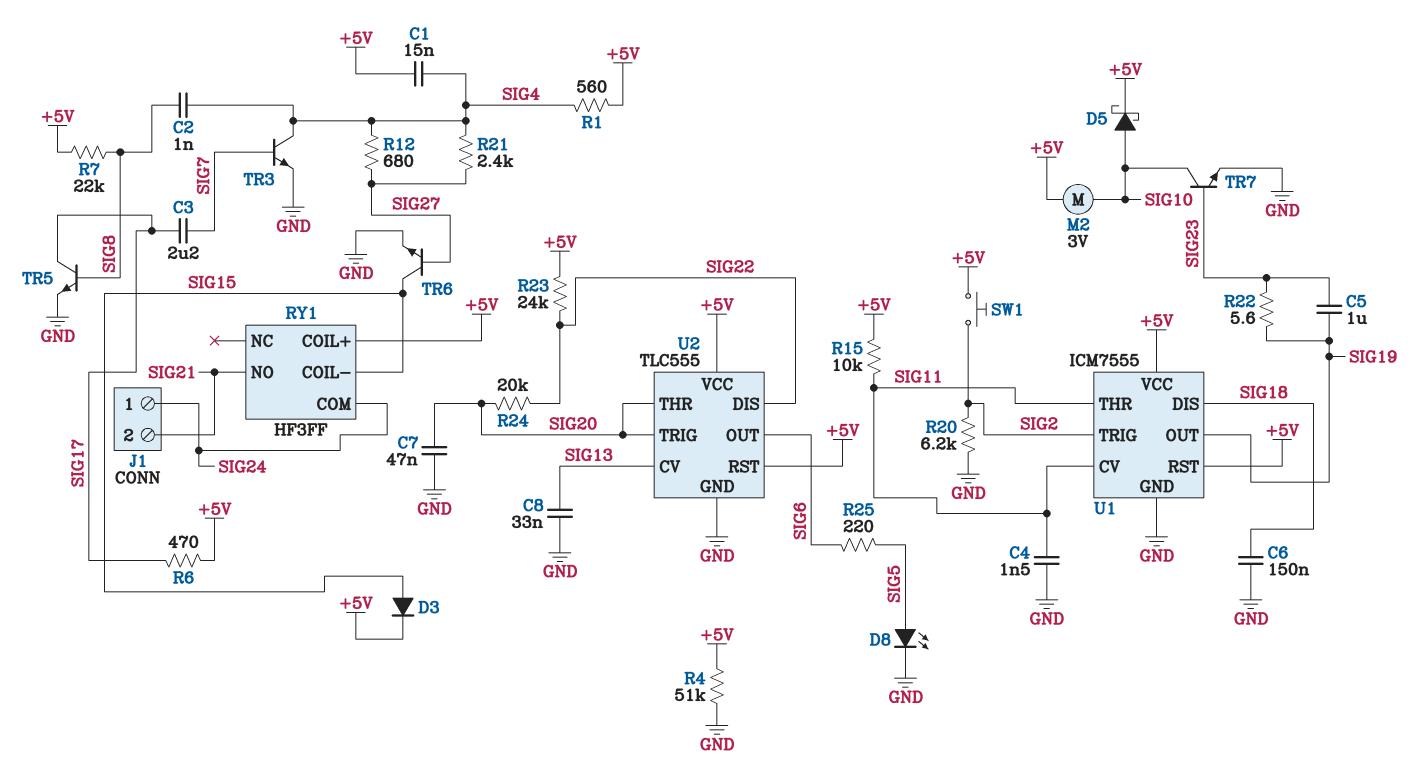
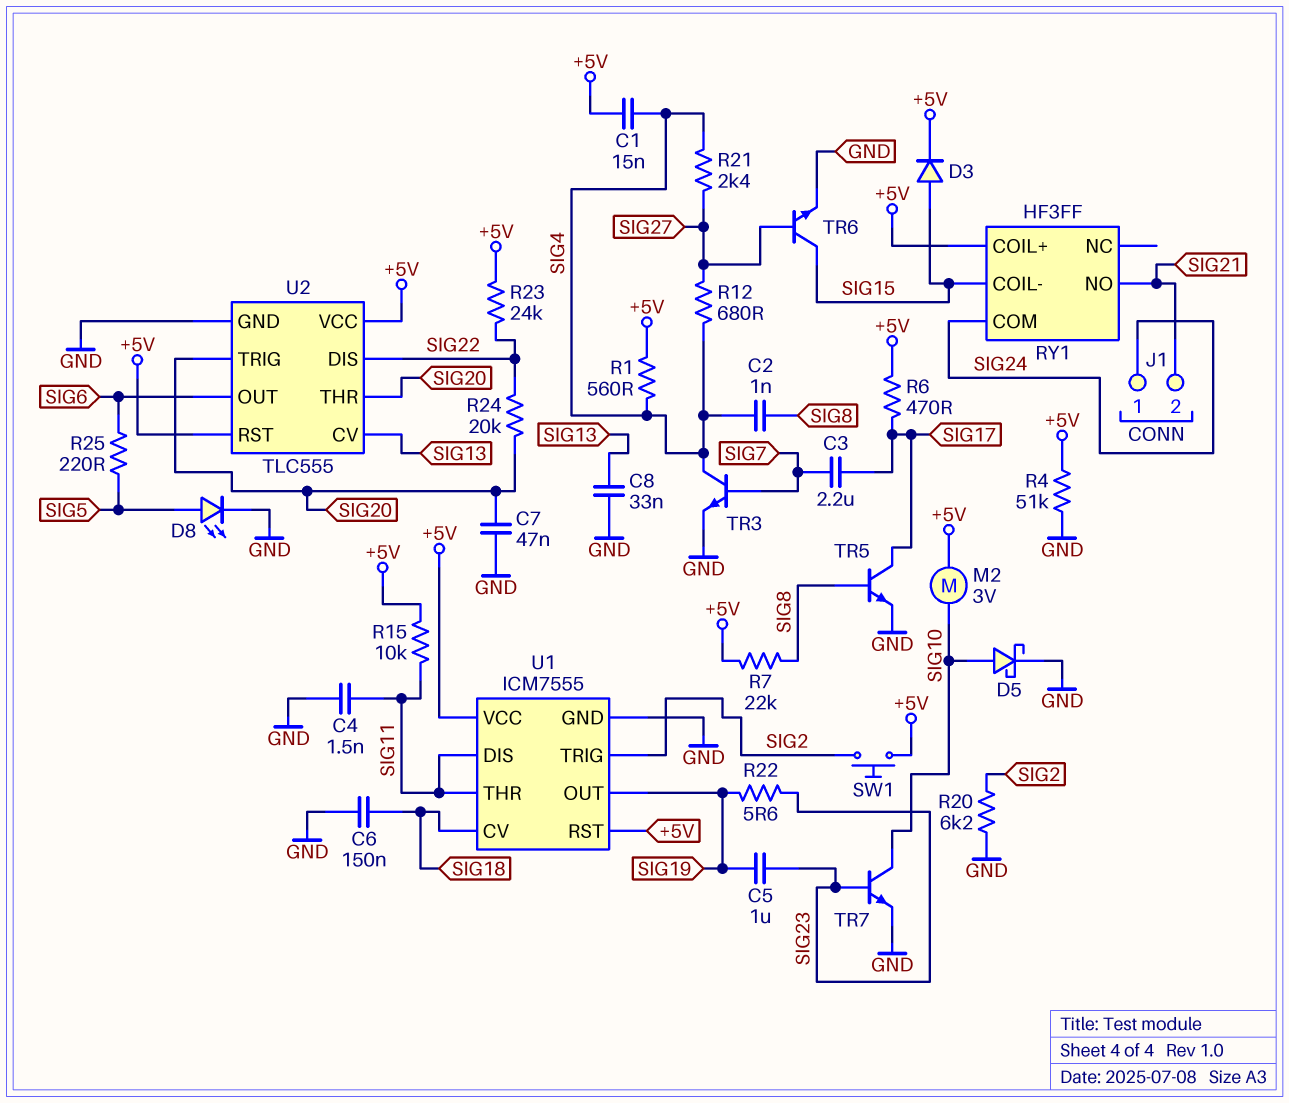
D5: schottky (A SIG10, K +5V) -> schottky (A SIG10, K GND)
U1 pin CV: SIG11 -> SIG18
U1 pin DIS: SIG18 -> SIG11

